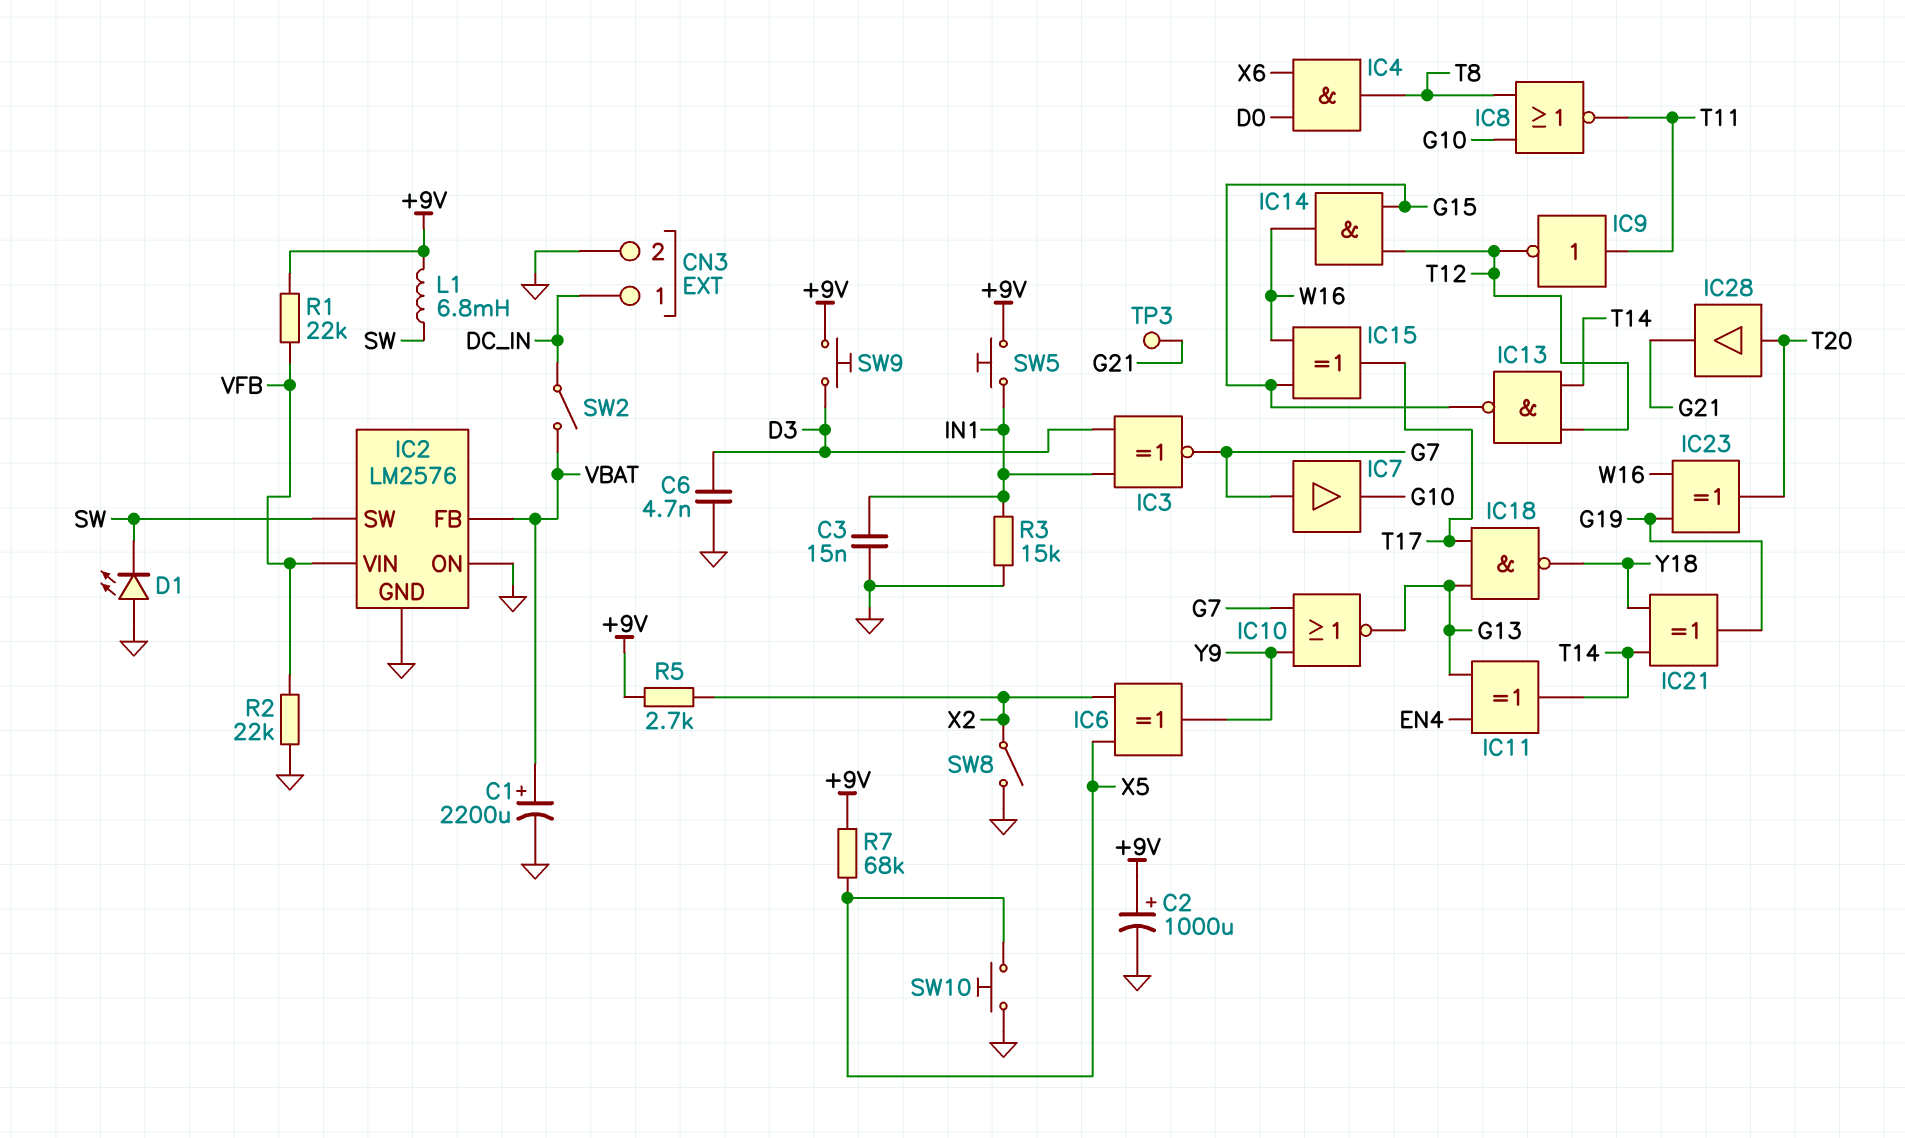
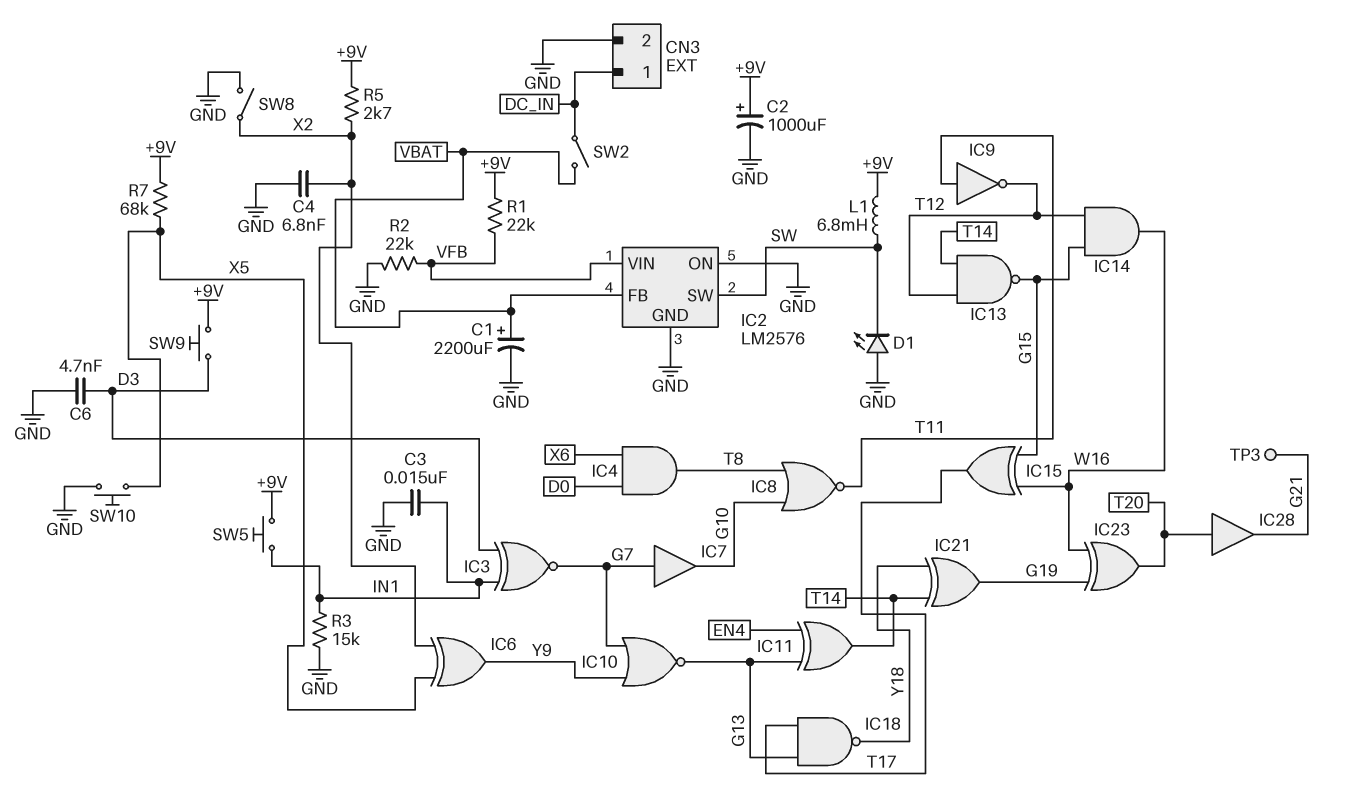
C4: none -> 6.8nF (GND, X2)

